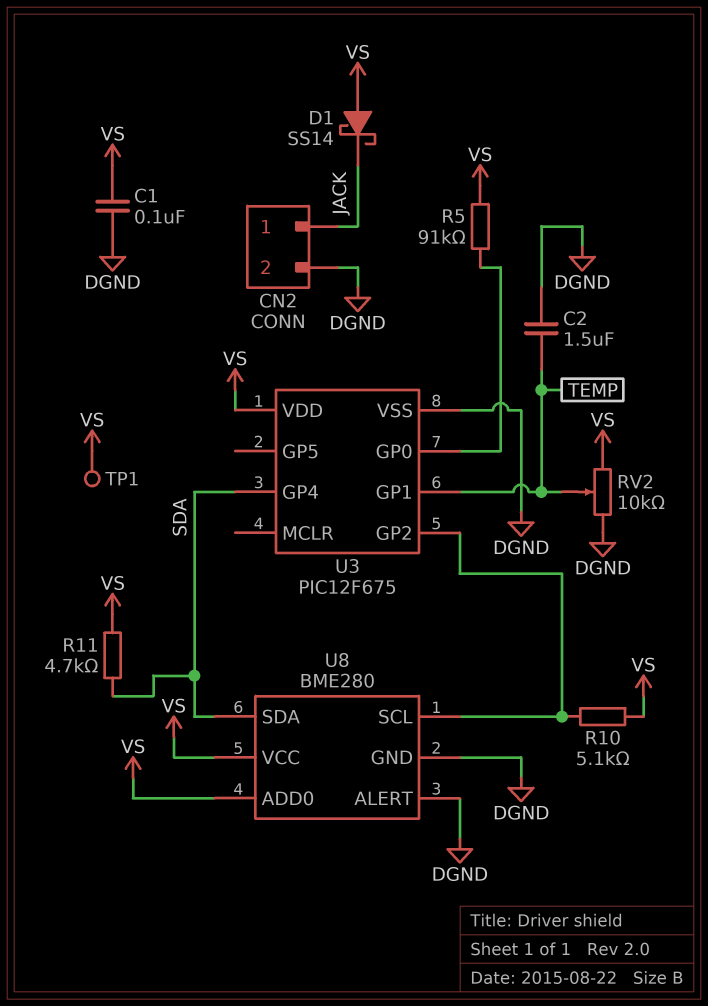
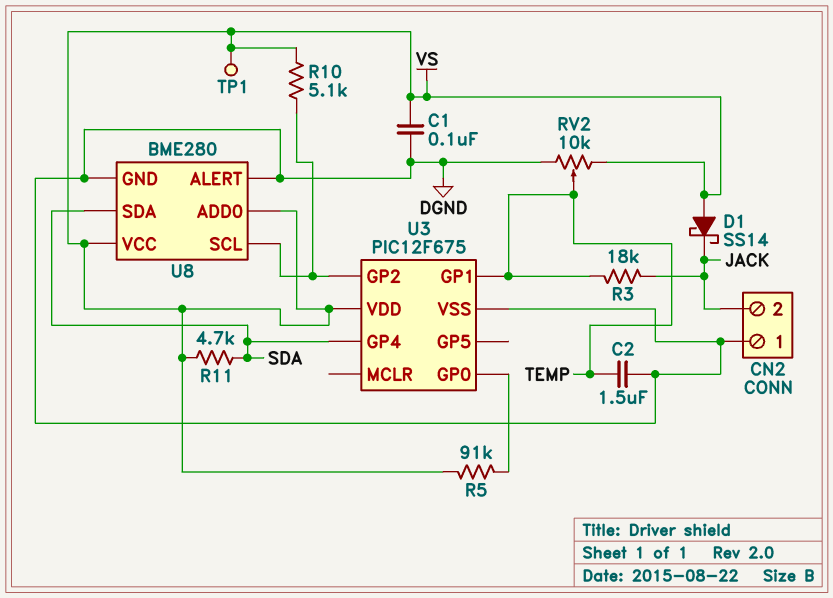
CN2 pin 1: JACK -> DGND
CN2 pin 2: DGND -> JACK
R3: none -> 18k (JACK, TEMP)

